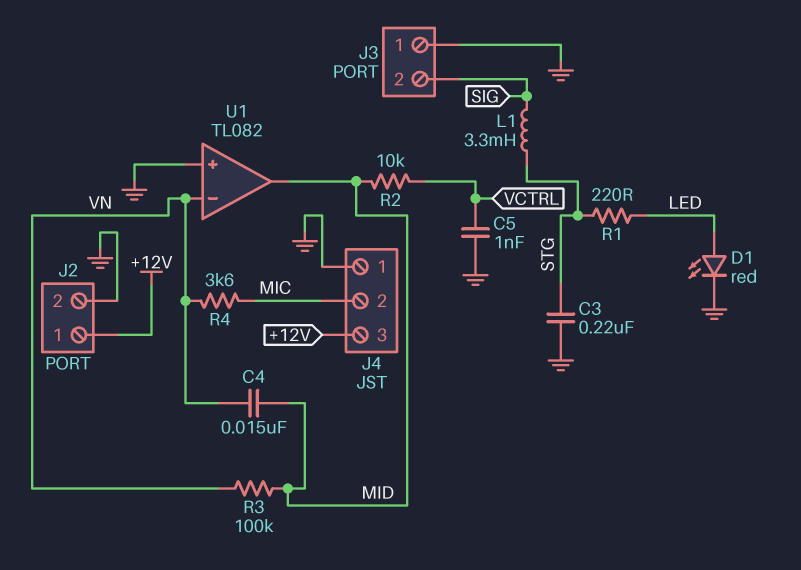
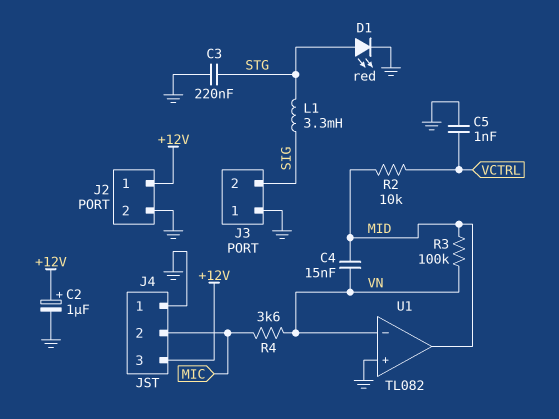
C2: none -> 1uF (plus +12V, minus GND)
D1: LED red (A LED, K GND) -> LED red (A STG, K GND)
R1: 220 (LED, STG) -> none

